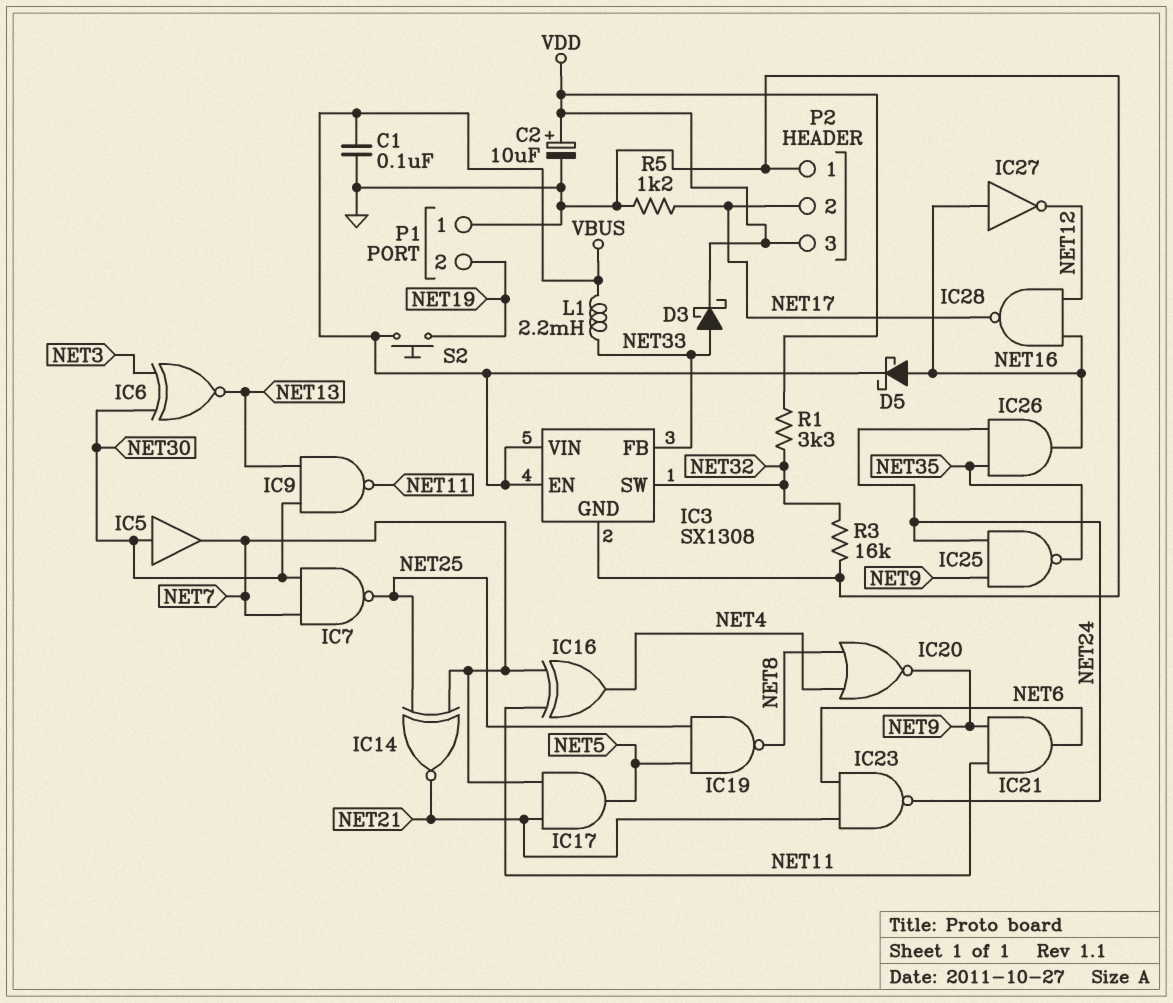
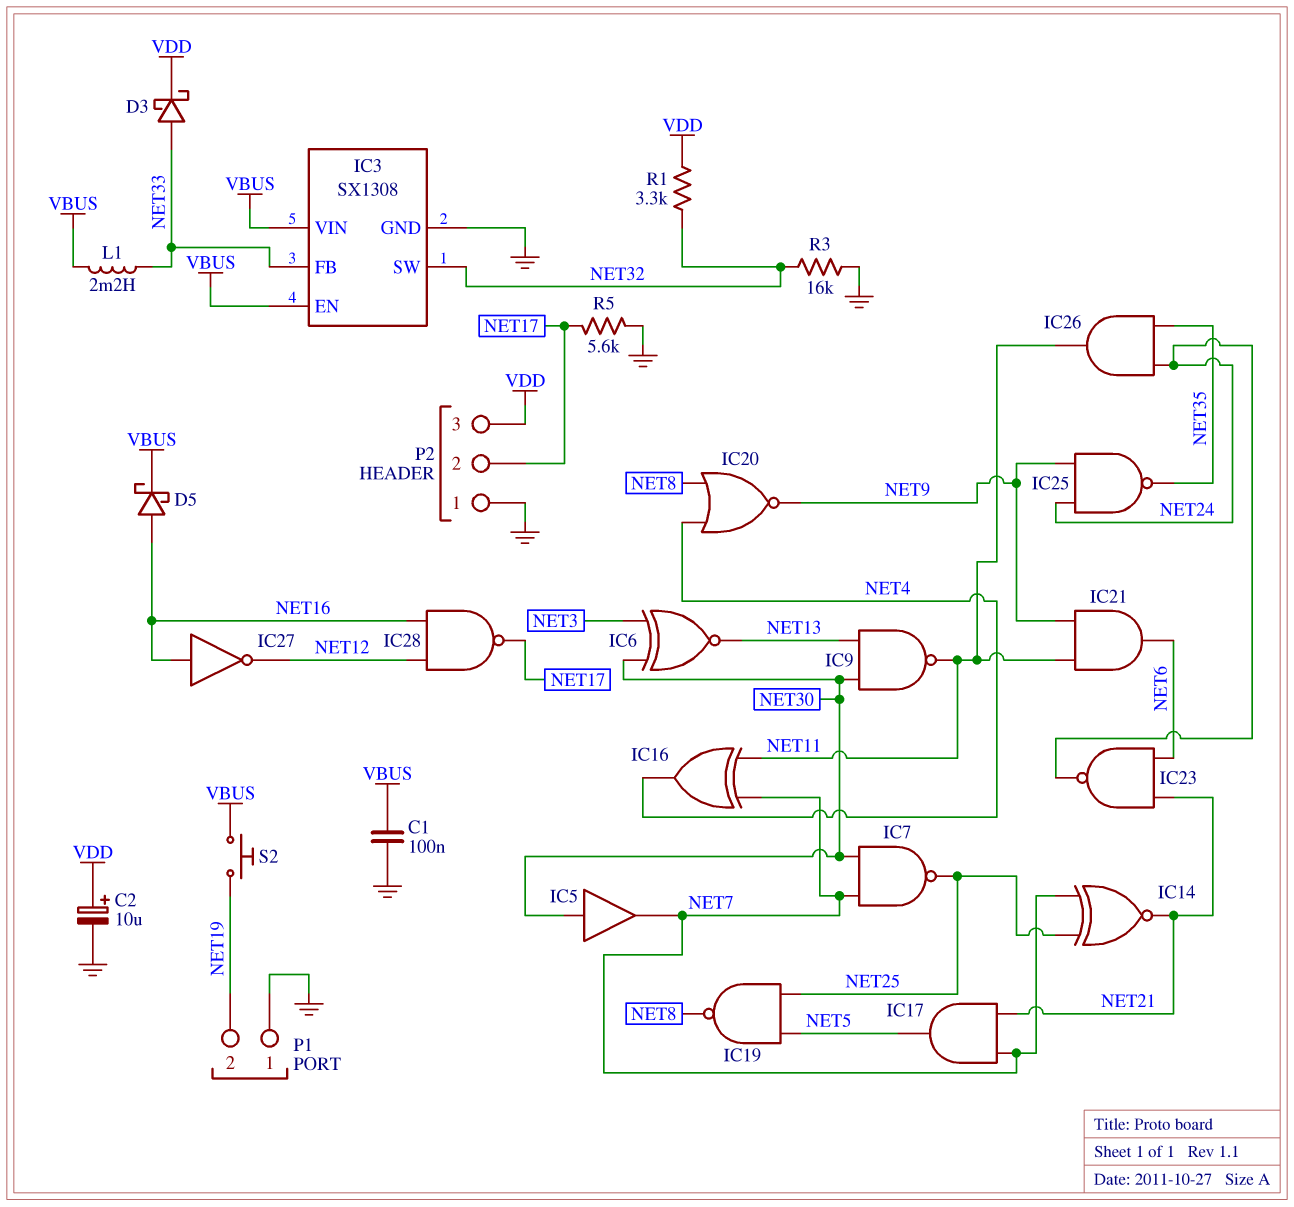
IC26: AND (in NET24, in NET35, out NET16) -> AND (in NET24, in NET35, out NET11)
R5: 1.2k (GND, NET17) -> 5.6k (GND, NET17)

